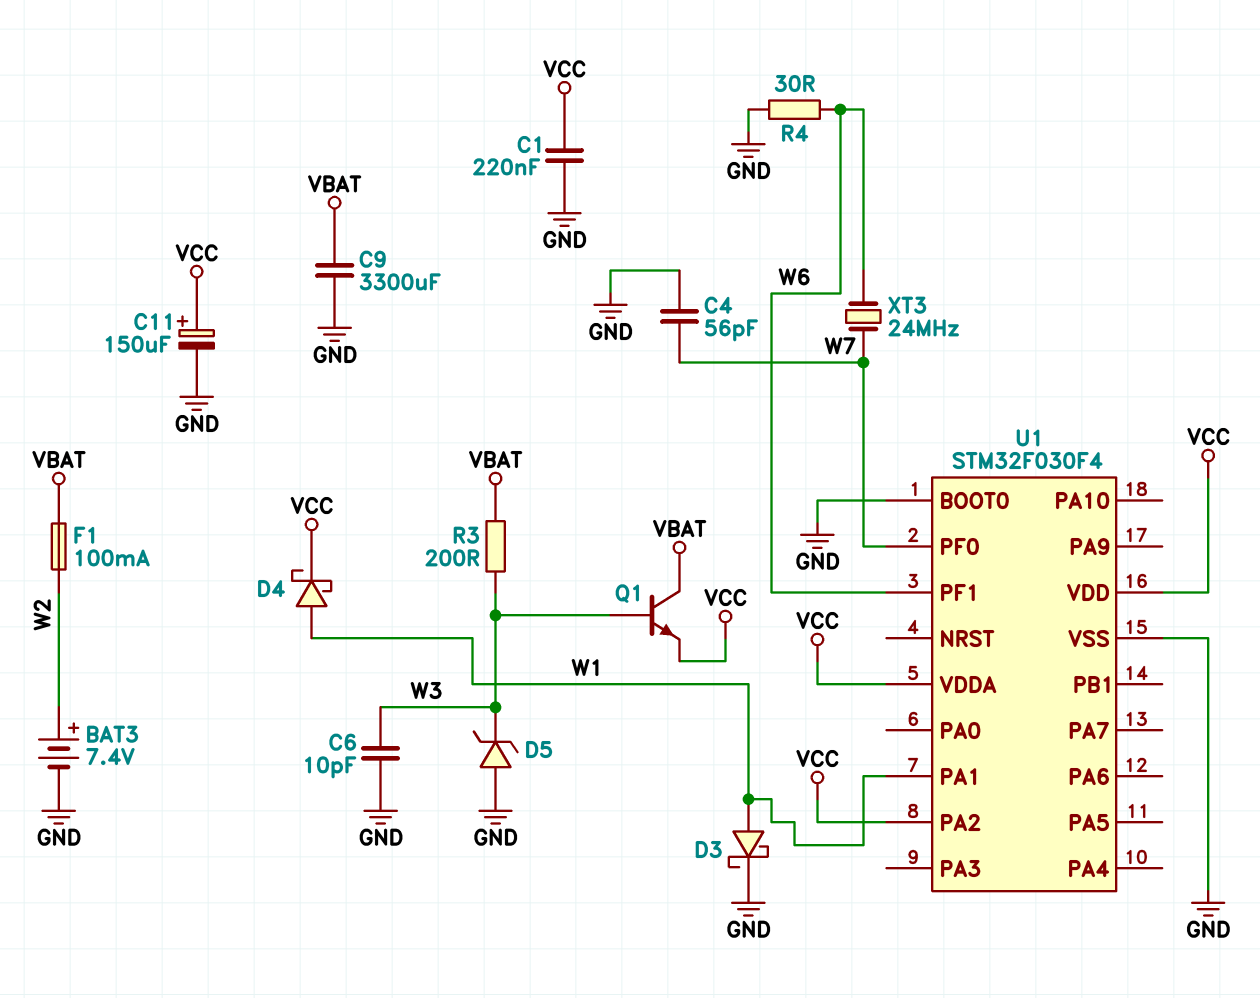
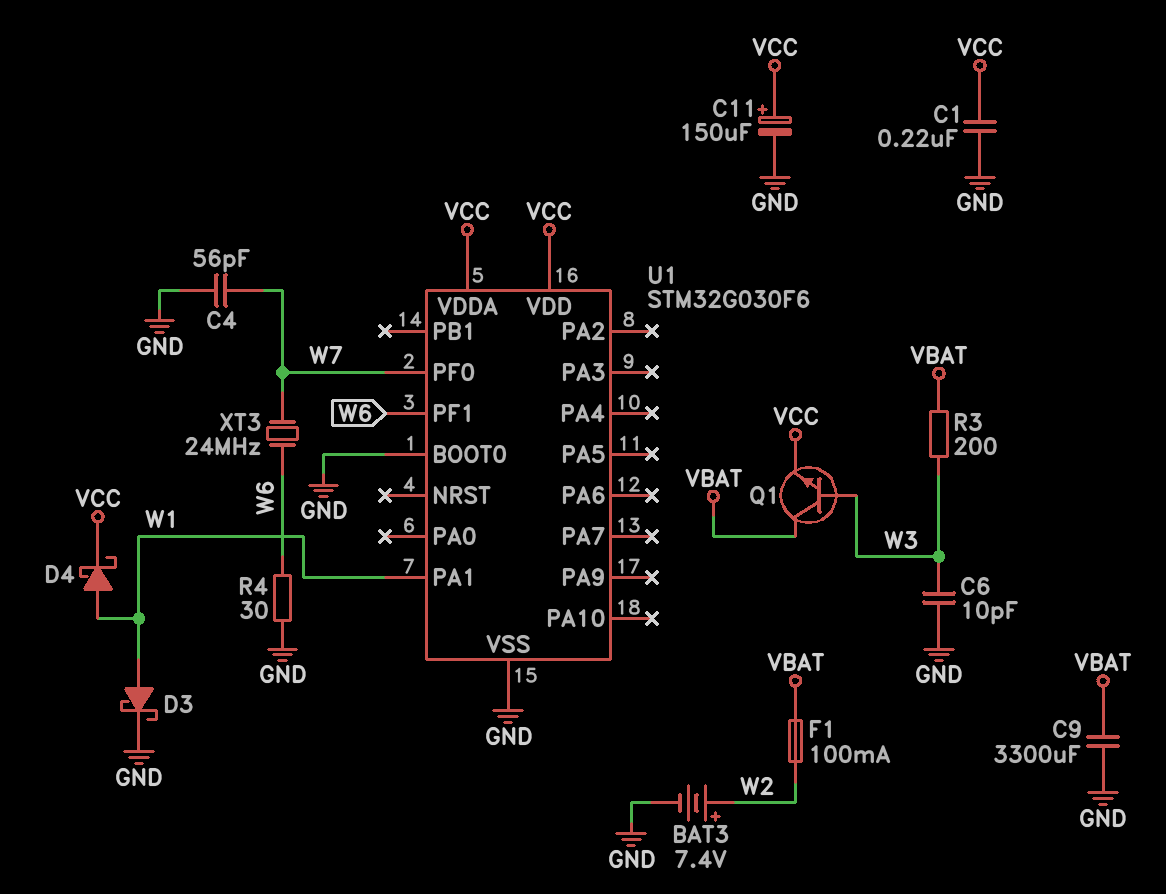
D5: zener (A GND, K W3) -> none
U1: STM32F030F4 -> STM32G030F6
U1 pin PA2: VCC -> none

